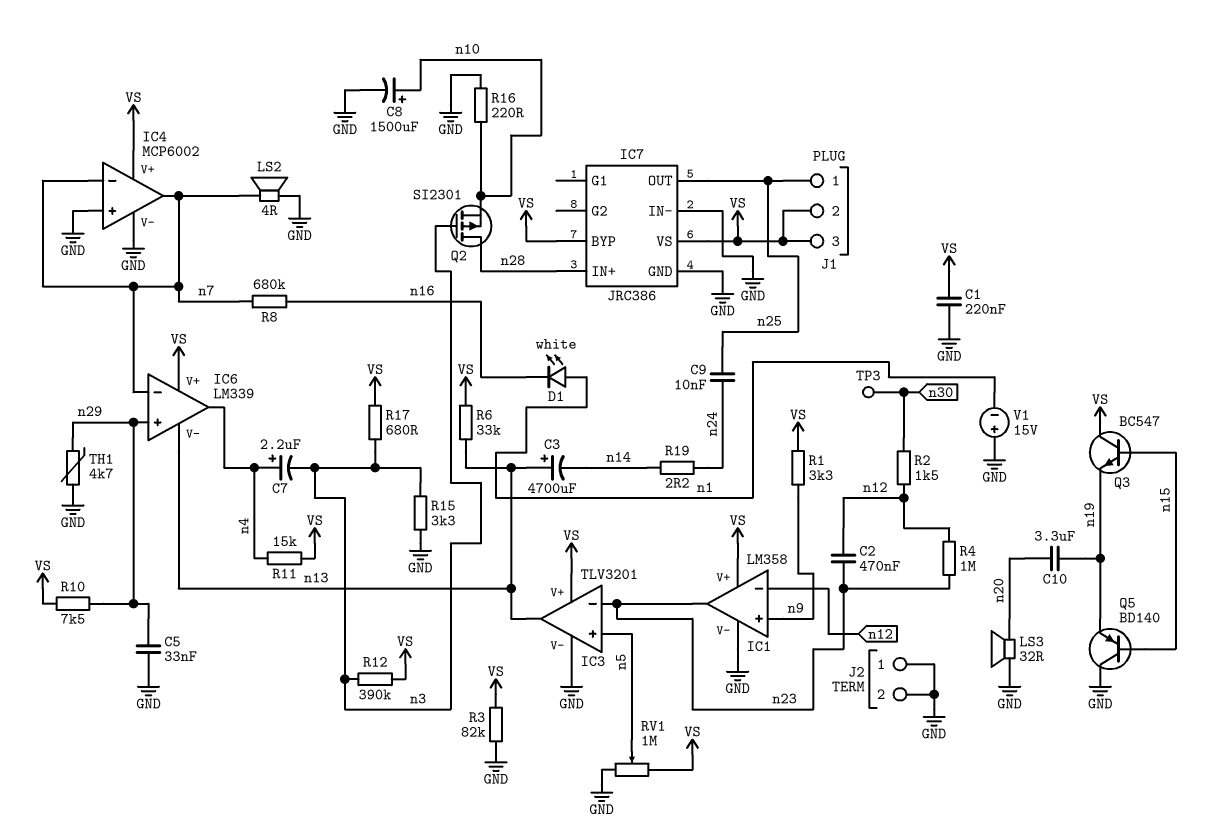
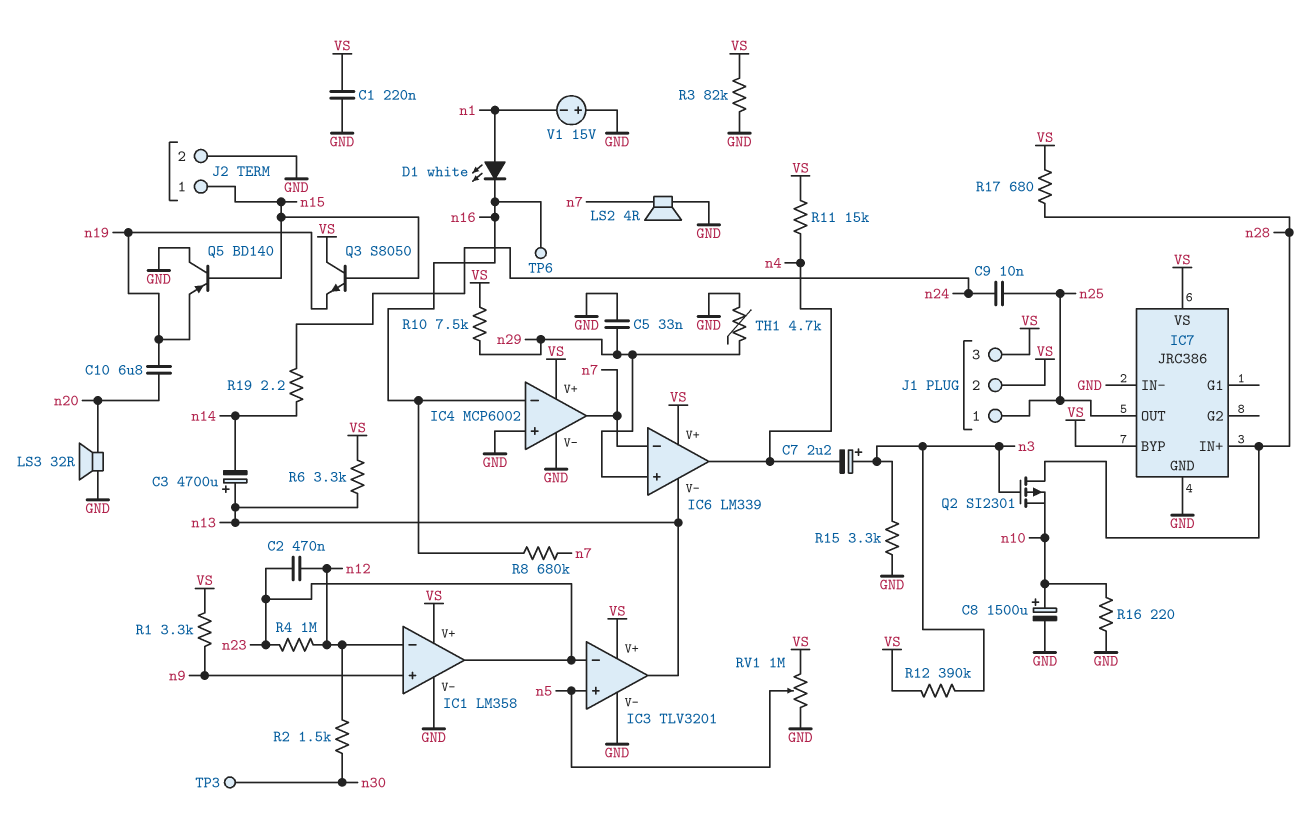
C7: 2.2uF (plus n4, minus n3) -> 2.2uF (plus n3, minus n4)
C10: 3.3uF (n19, n20) -> 6.8uF (n19, n20)
IC4 pin in-: n7 -> n16
J2 pin 1: GND -> n15
Q3: NPN BC547 (B n15, C VS, E n19) -> NPN S8050 (B n15, C VS, E n19)
R6: 33k (VS, n13) -> 3.3k (VS, n13)
R17: 680 (VS, n3) -> 680 (VS, n28)
TP6: none -> test point (n16)

